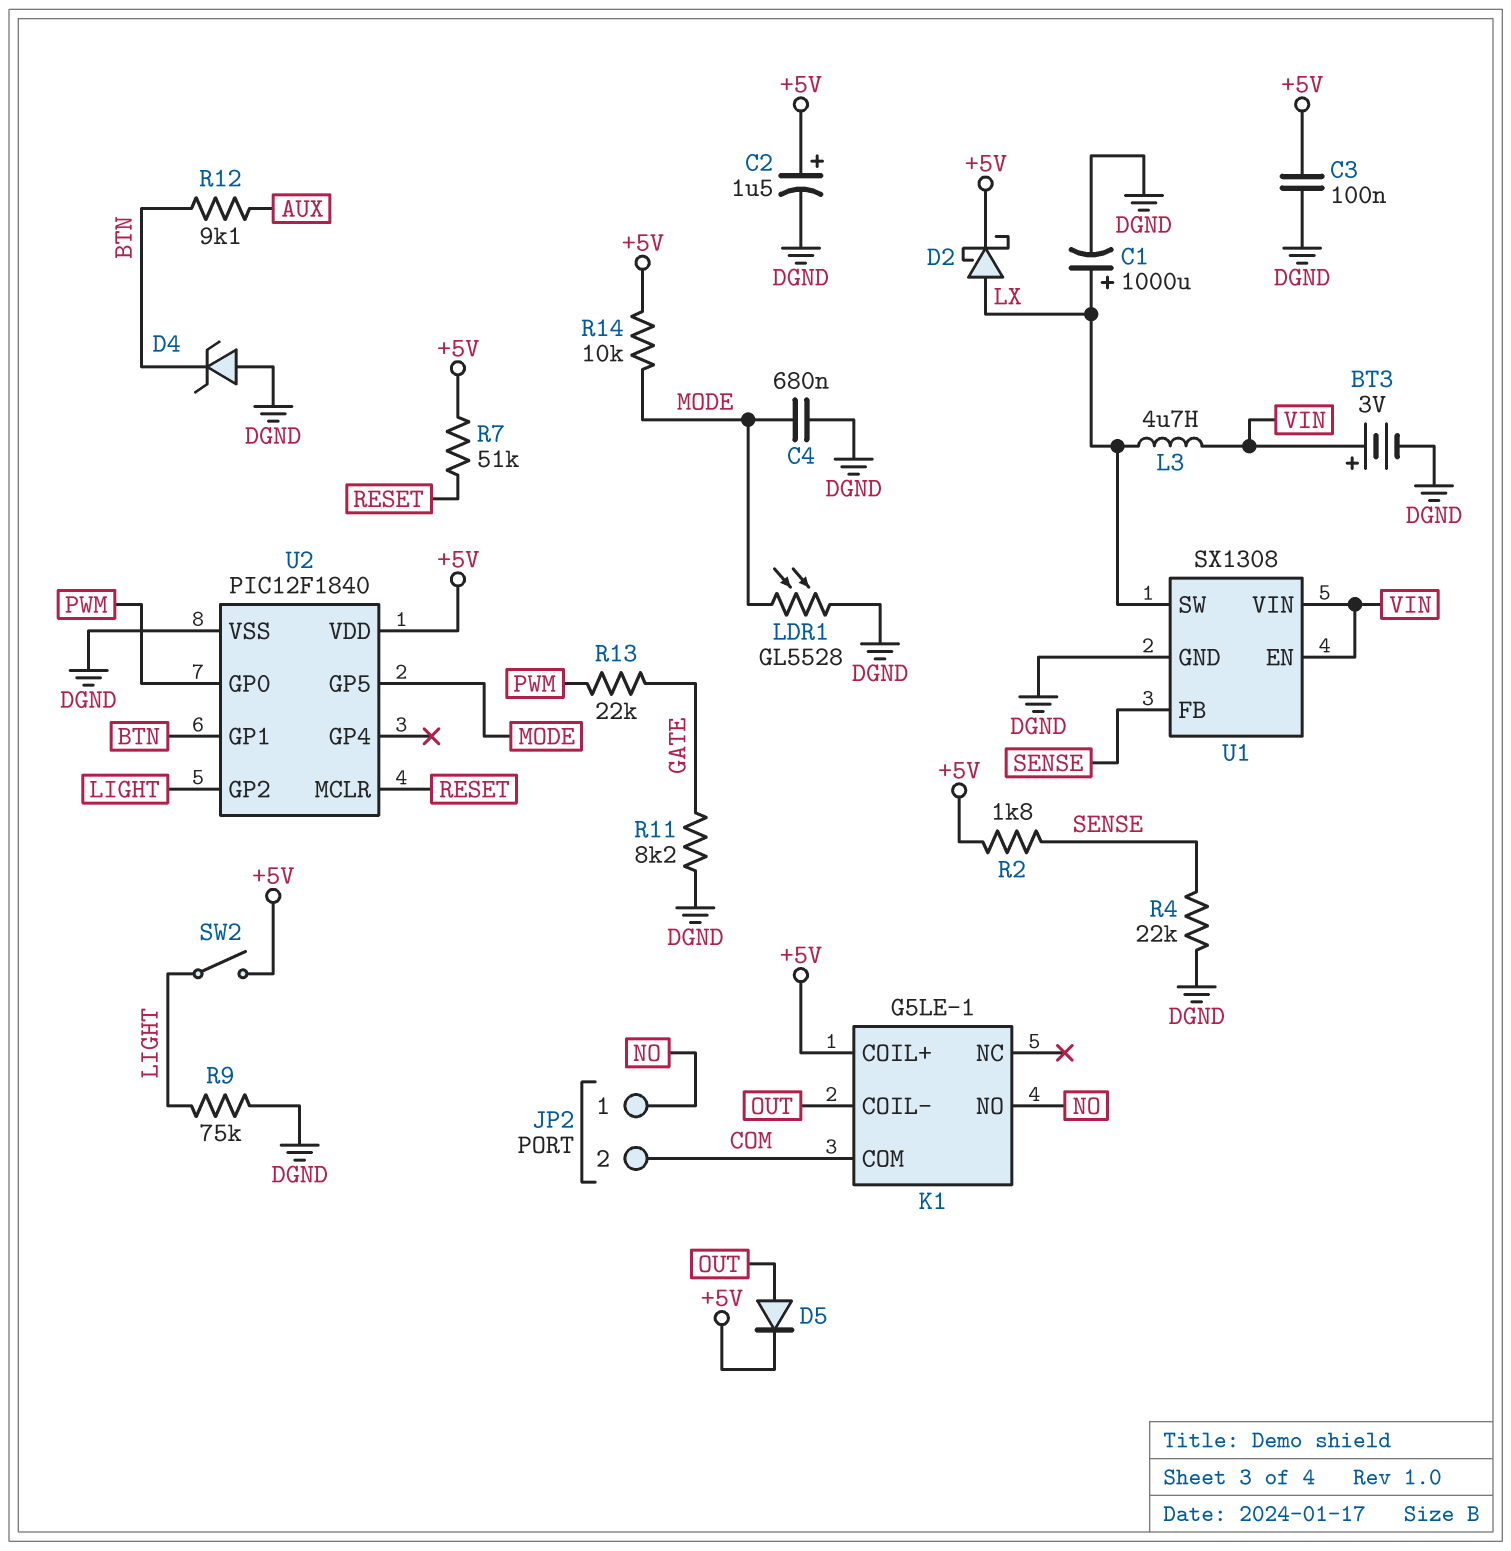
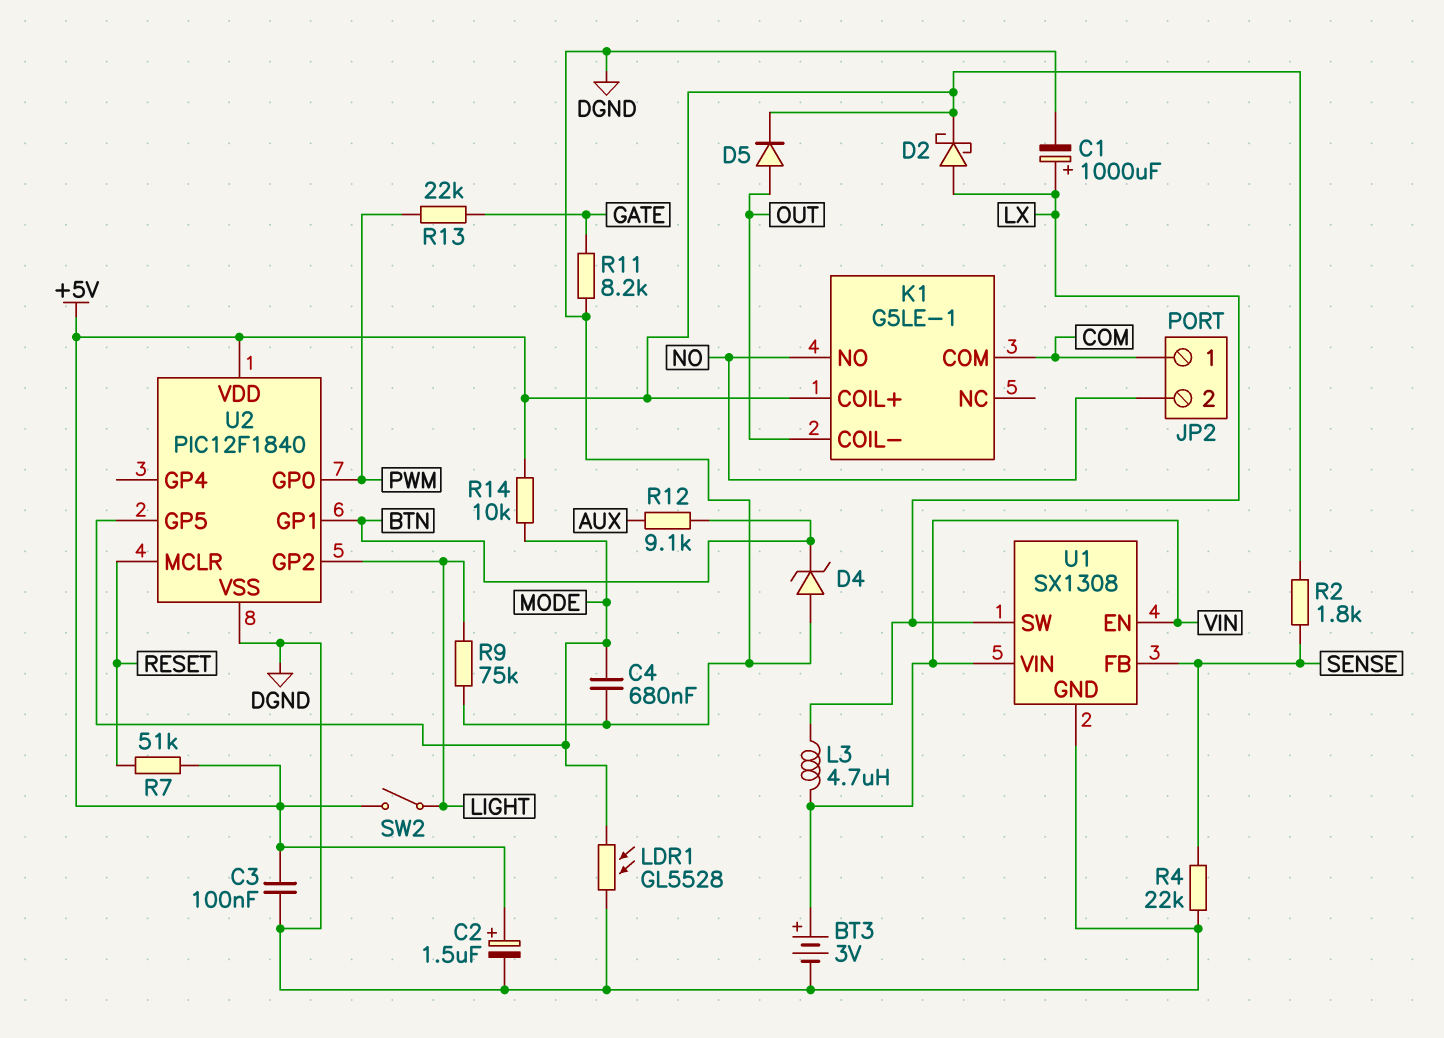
JP2 pin 1: NO -> COM
JP2 pin 2: COM -> NO

